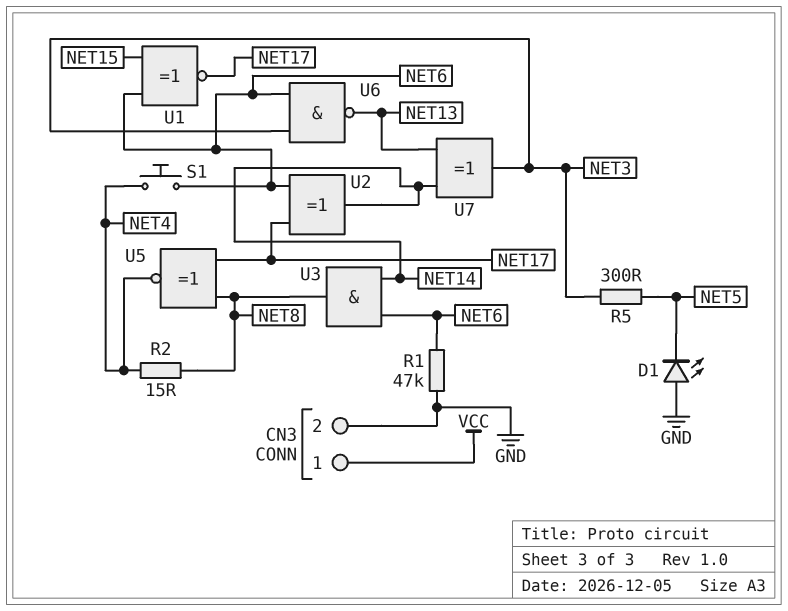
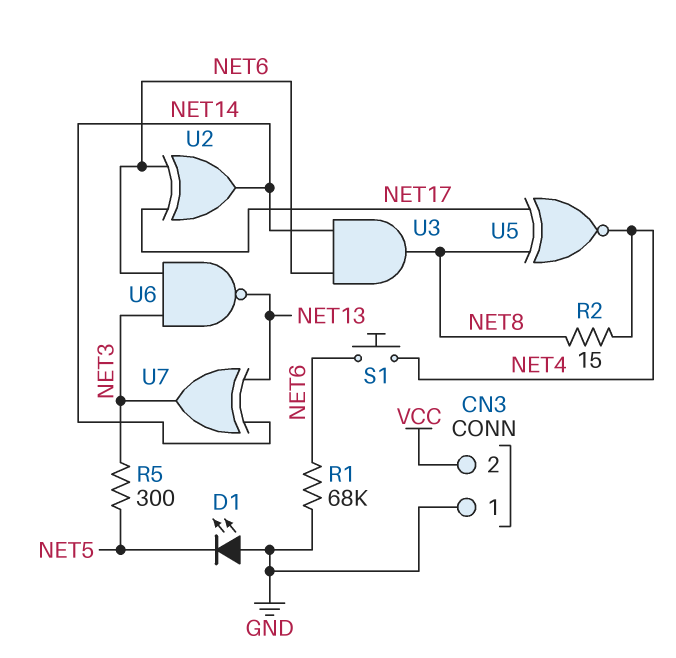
CN3 pin 1: VCC -> GND
CN3 pin 2: GND -> VCC
R1: 47k (GND, NET6) -> 68k (GND, NET6)
U1: XNOR (in NET6, in NET15, out NET17) -> none

